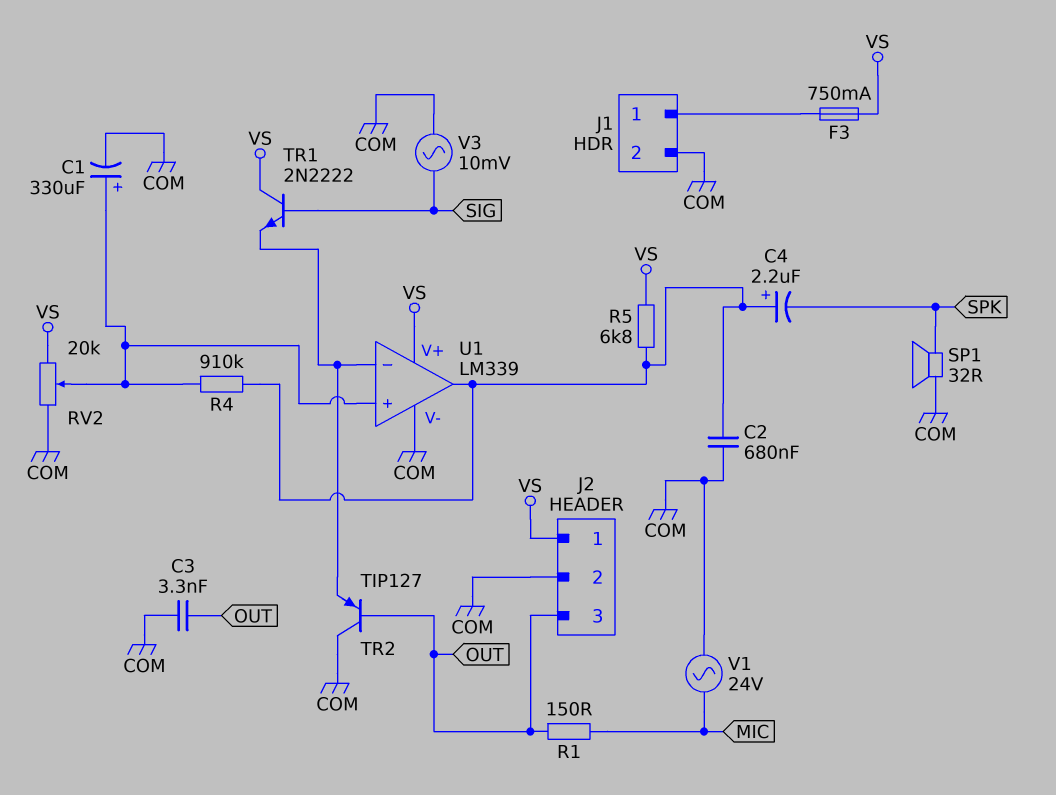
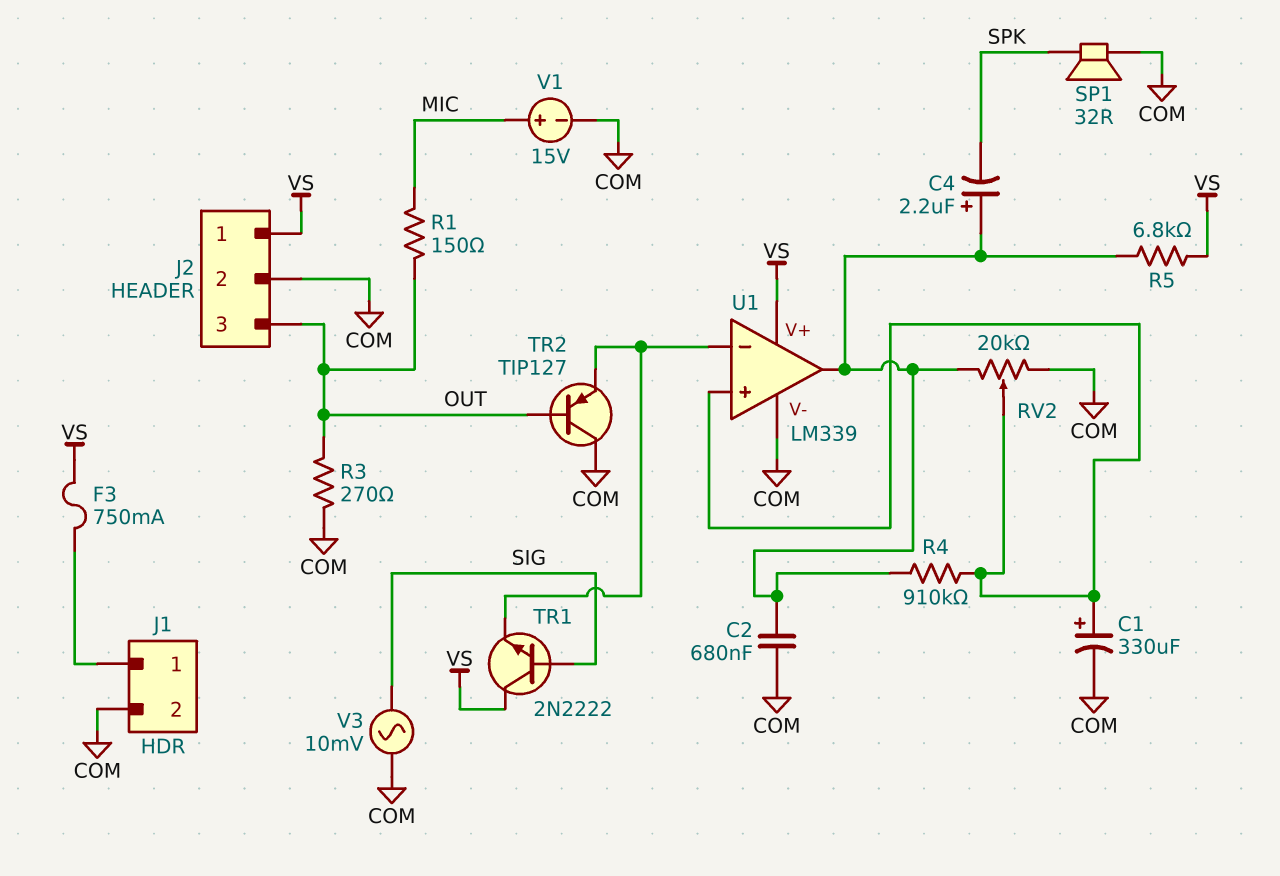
C3: 3.3nF (COM, OUT) -> none
R3: none -> 270 (COM, OUT)
RV2: 20k (COM, VS, wiper U1/in+) -> 20k (COM, U1/out, wiper U1/in+)
V1: AC 24V (COM, MIC) -> 15V (plus MIC, minus COM)

